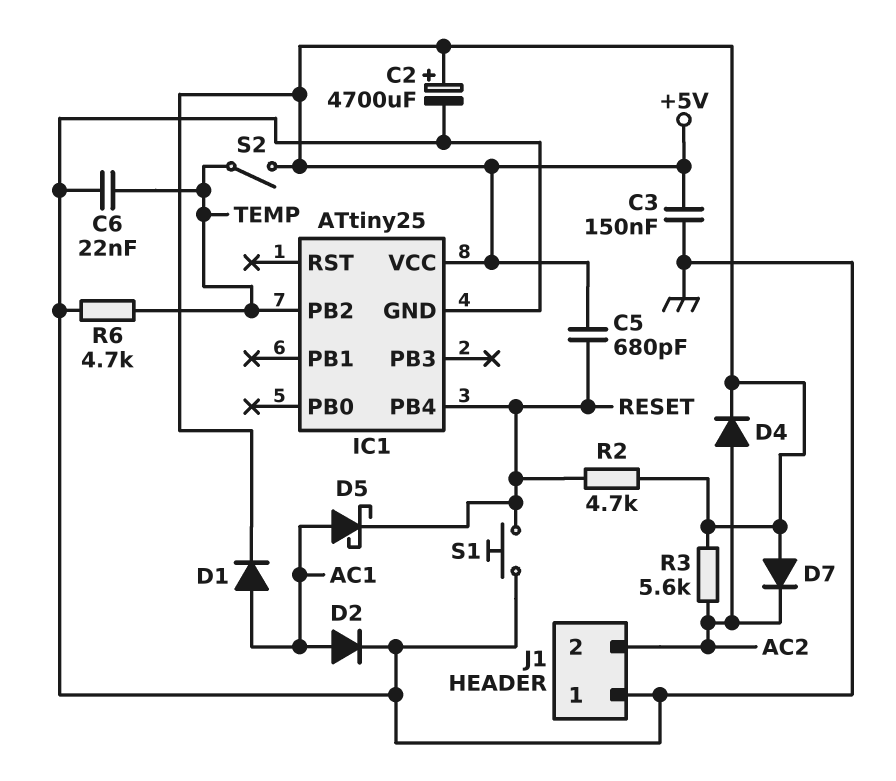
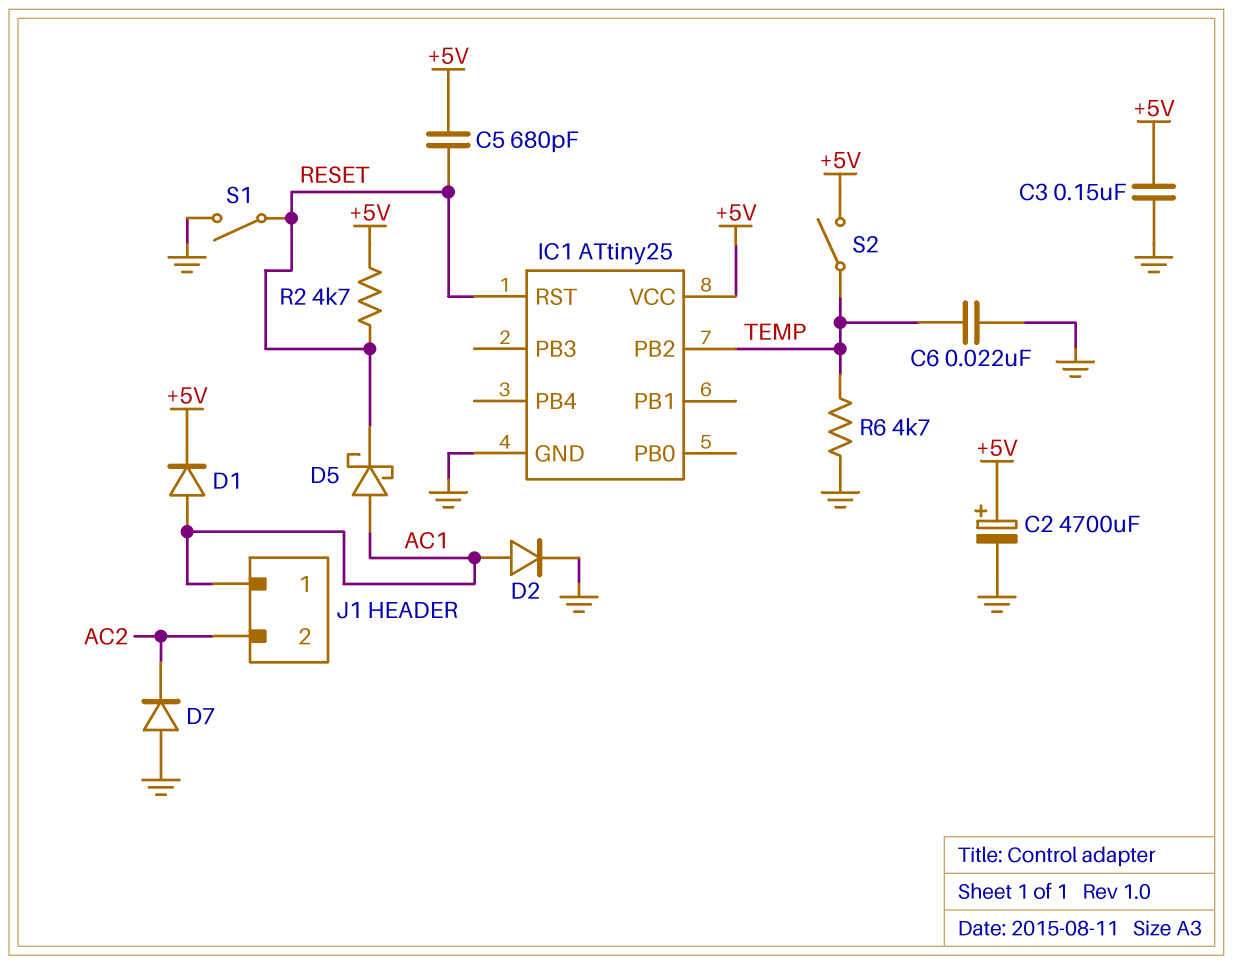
D4: diode (A AC2, K +5V) -> none
D7: diode (A +5V, K AC2) -> diode (A GND, K AC2)
IC1 pin PB4: RESET -> none
IC1 pin RST: none -> RESET
J1 pin 1: GND -> AC1
R3: 5.6k (+5V, AC2) -> none
S1: button (GND, RESET) -> switch (GND, RESET)

